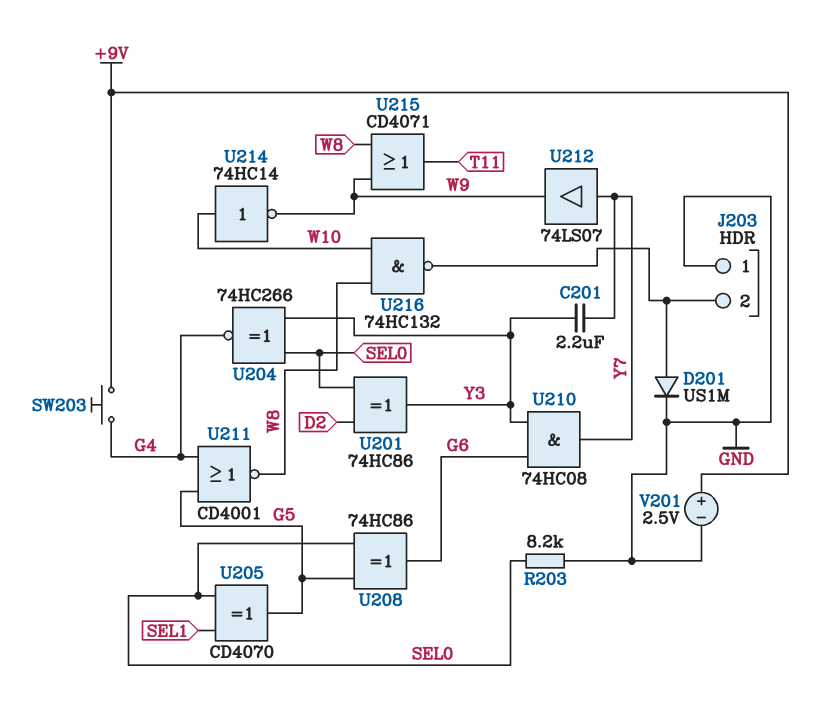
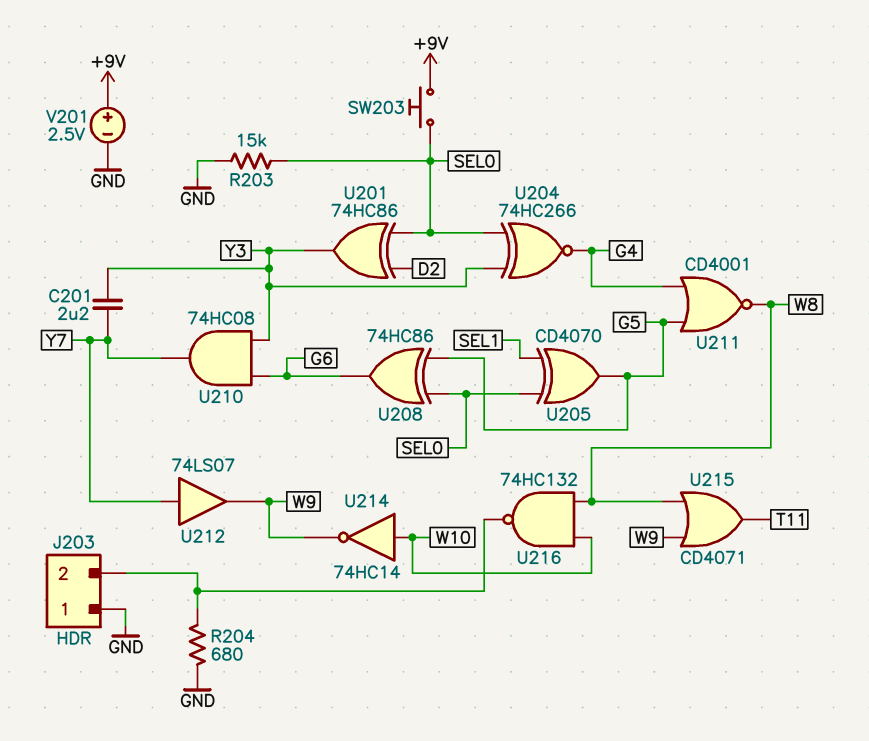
D201: diode US1M (A J203/2, K GND) -> none
R203: 8.2k (GND, SEL0) -> 15k (GND, SEL0)
R204: none -> 680 (GND, J203/2)
SW203: button (+9V, G4) -> button (+9V, SEL0)

